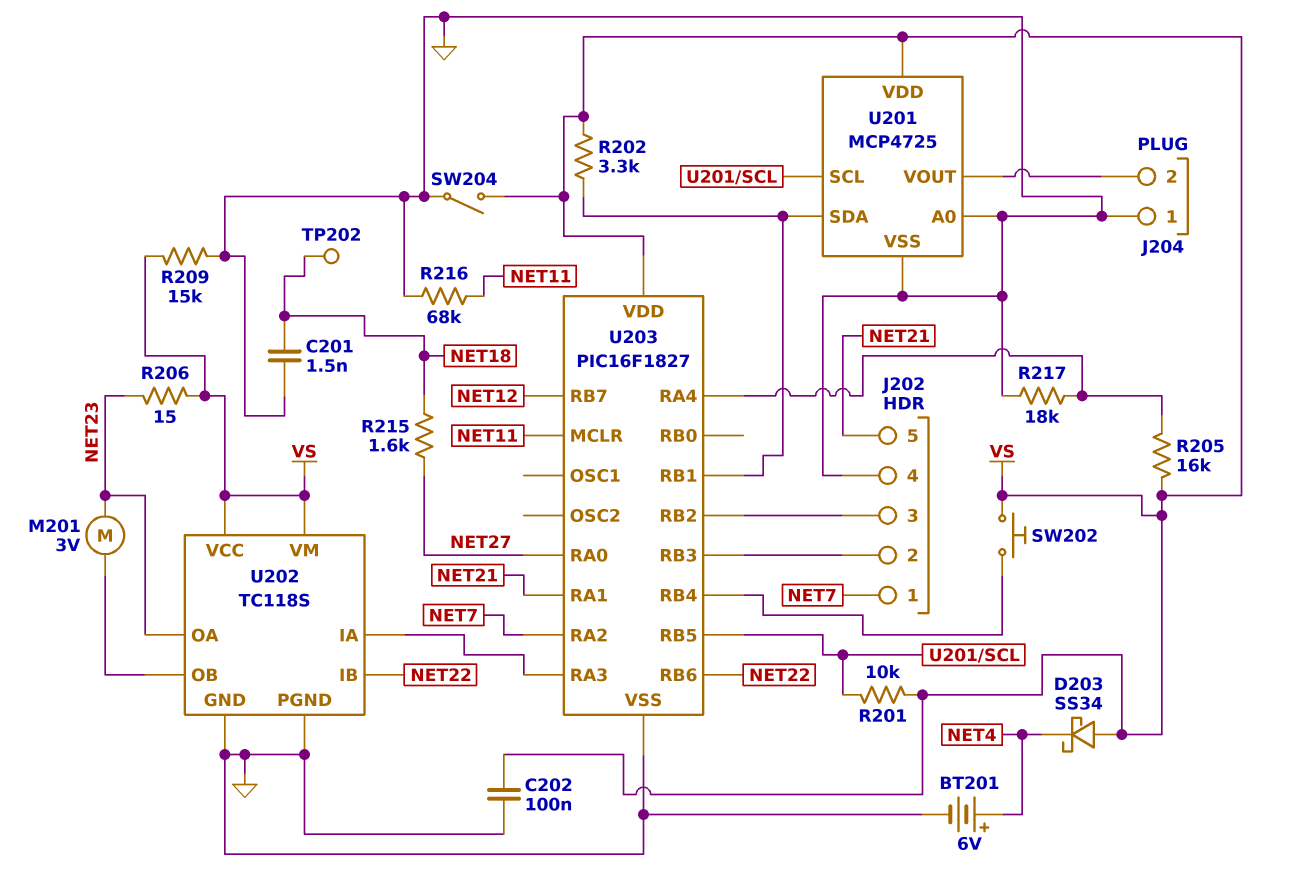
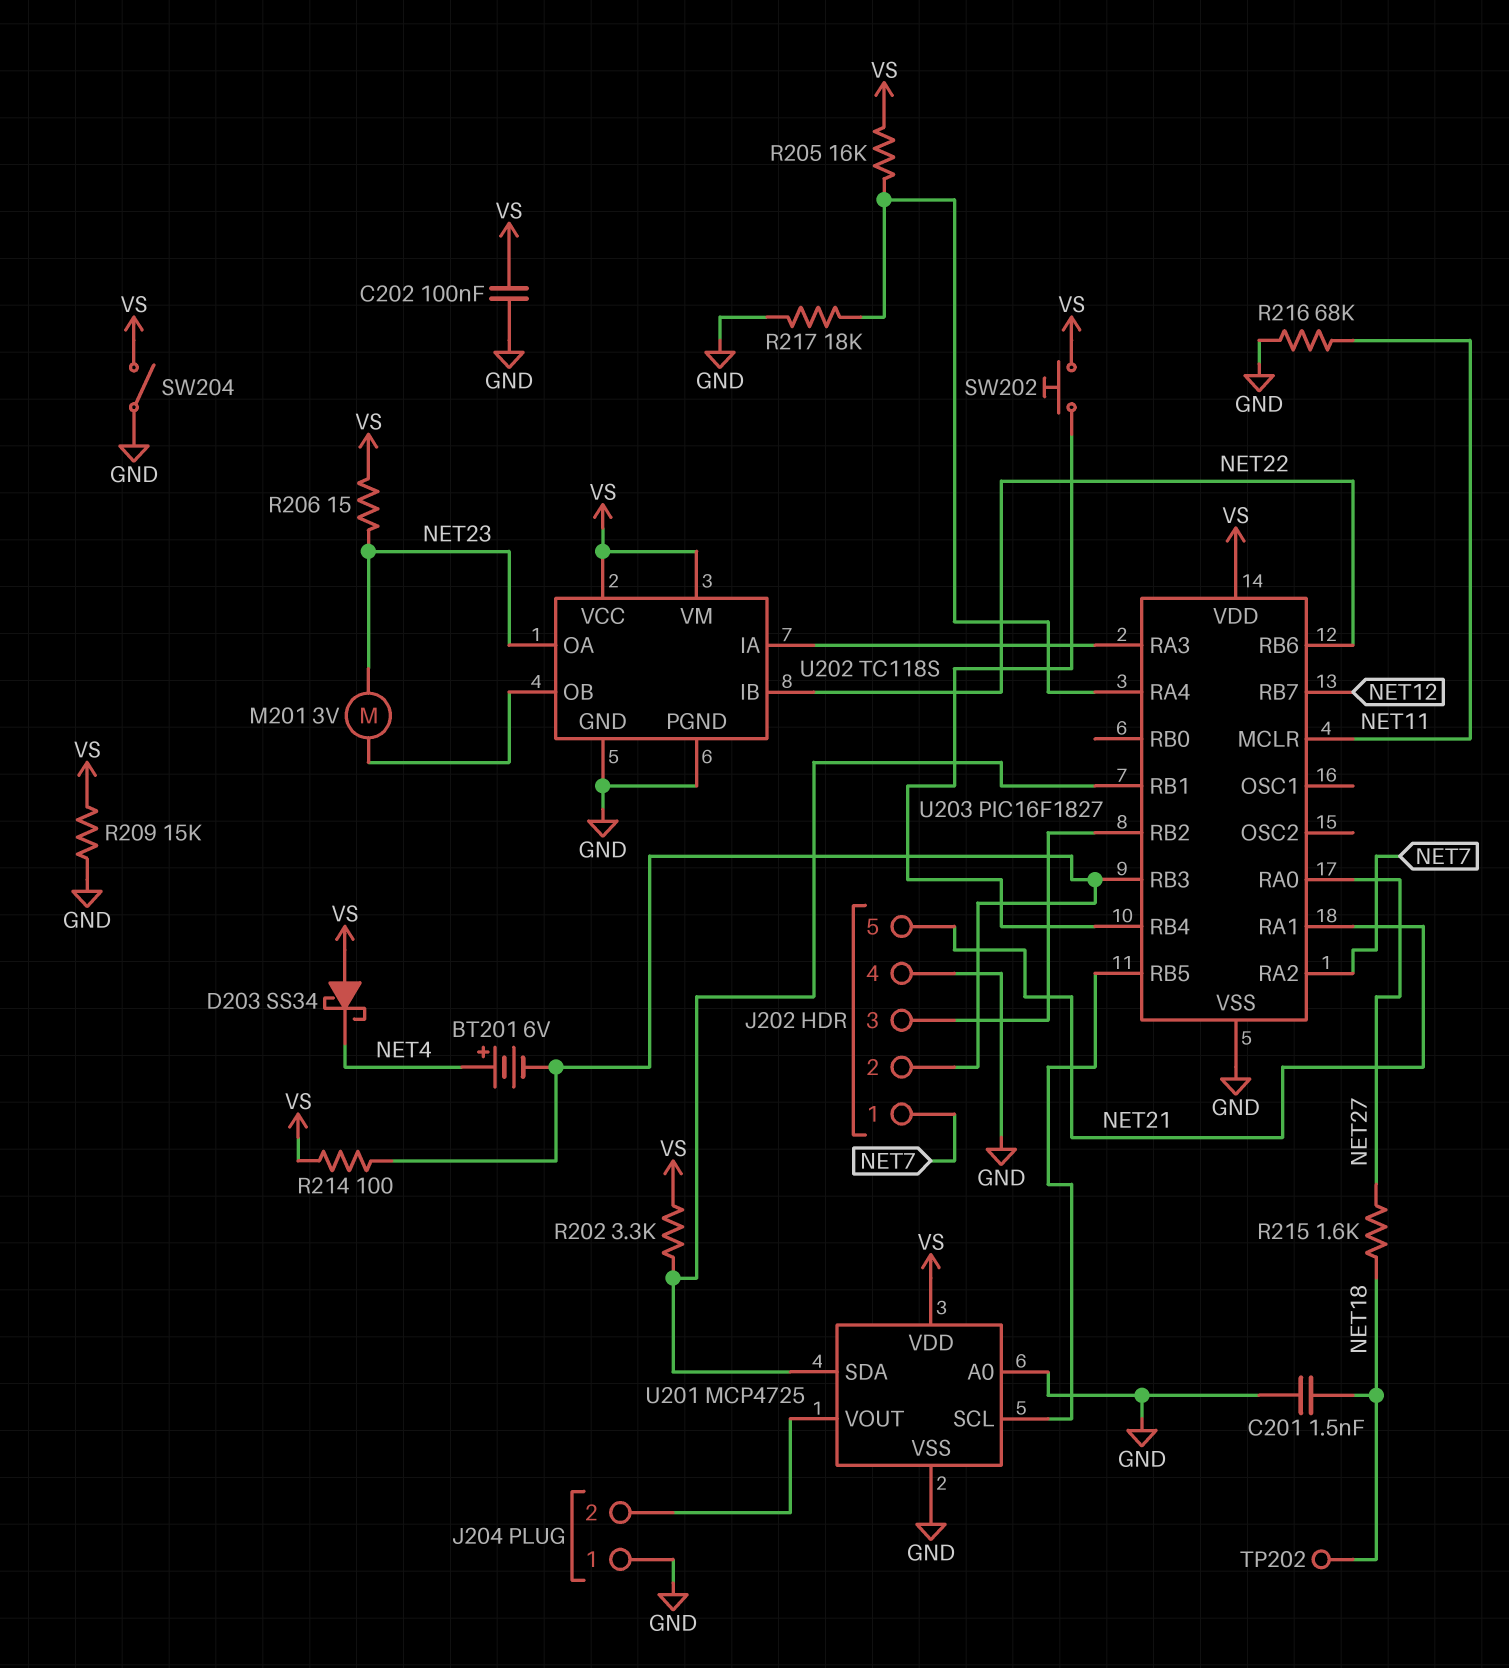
BT201: 6V (plus NET4, minus GND) -> 6V (plus NET4, minus J202/2)
R201: 10k (U201/SCL, VS) -> none
R214: none -> 100 (J202/2, VS)

